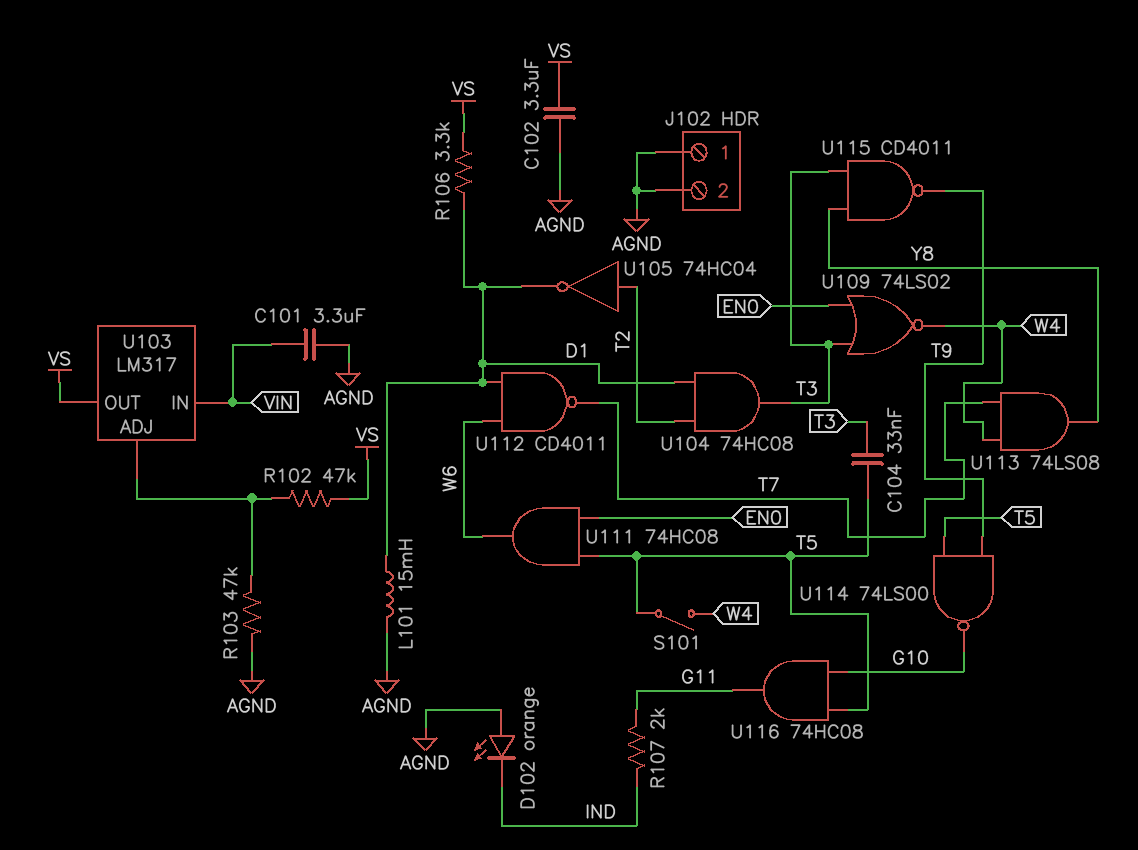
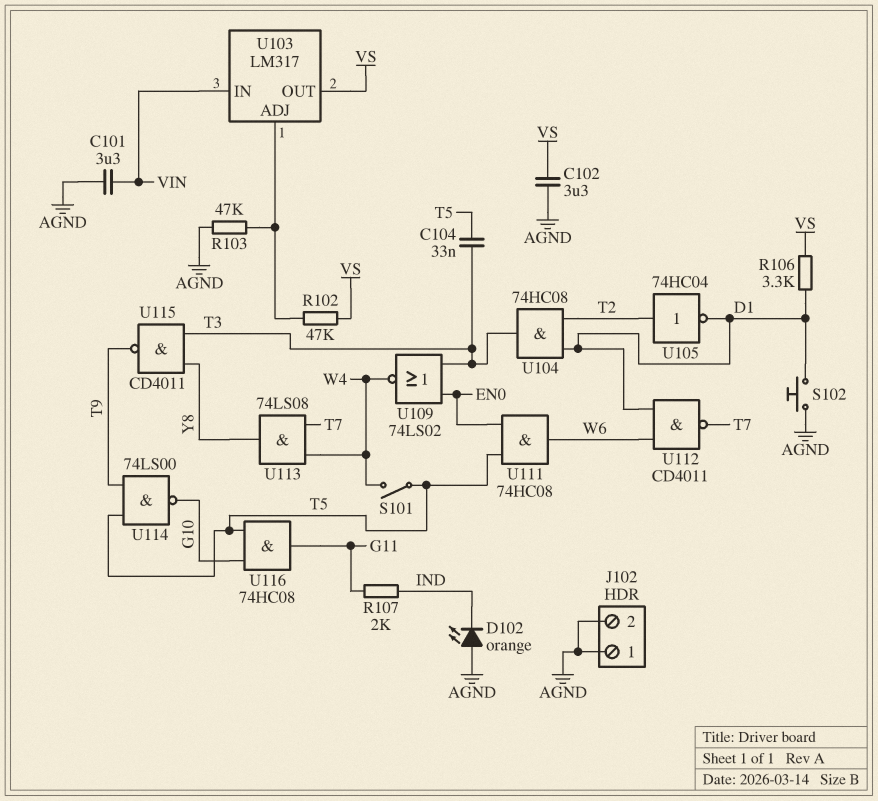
L101: 15mH (AGND, D1) -> none
S102: none -> button (AGND, D1)

